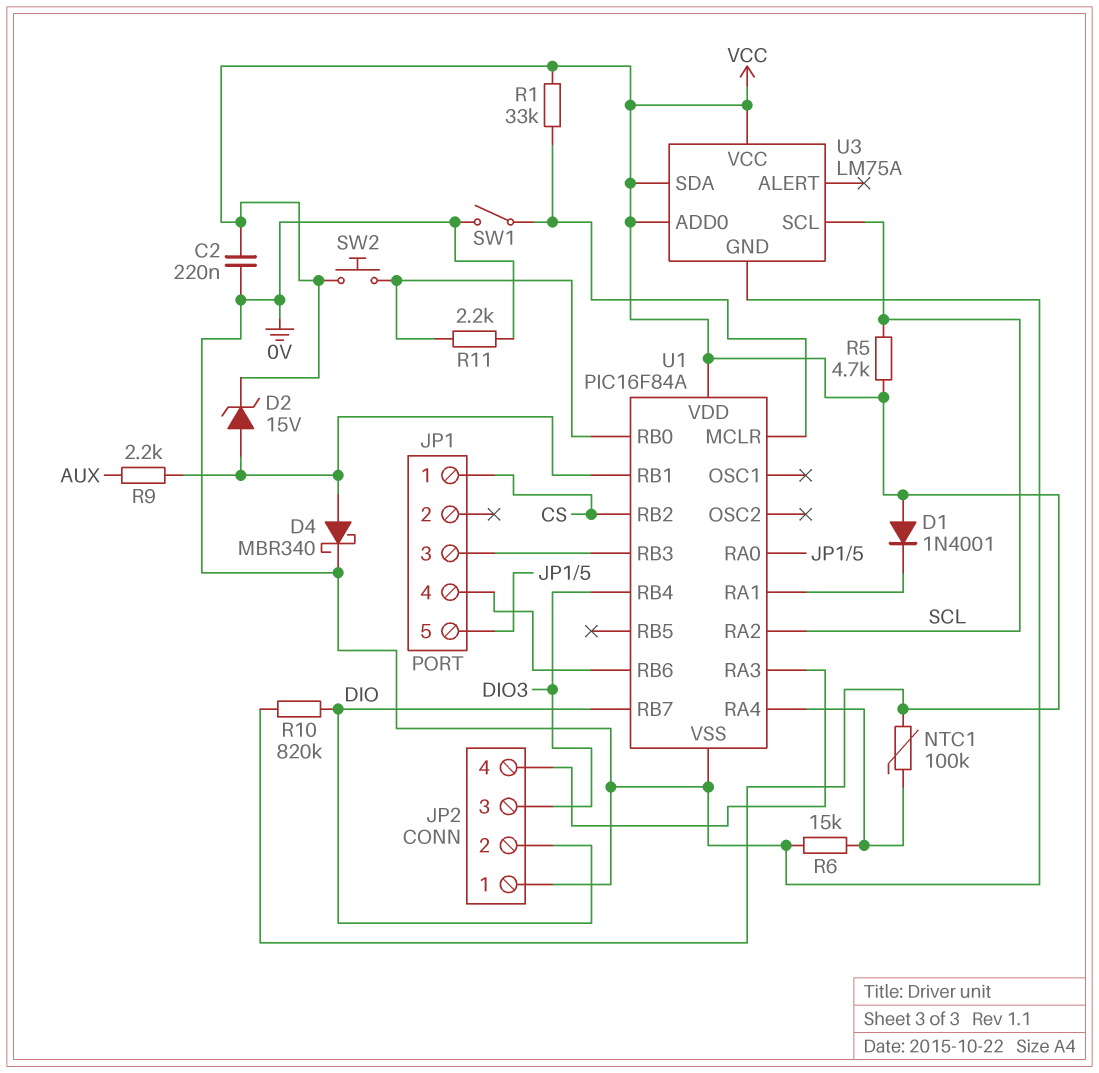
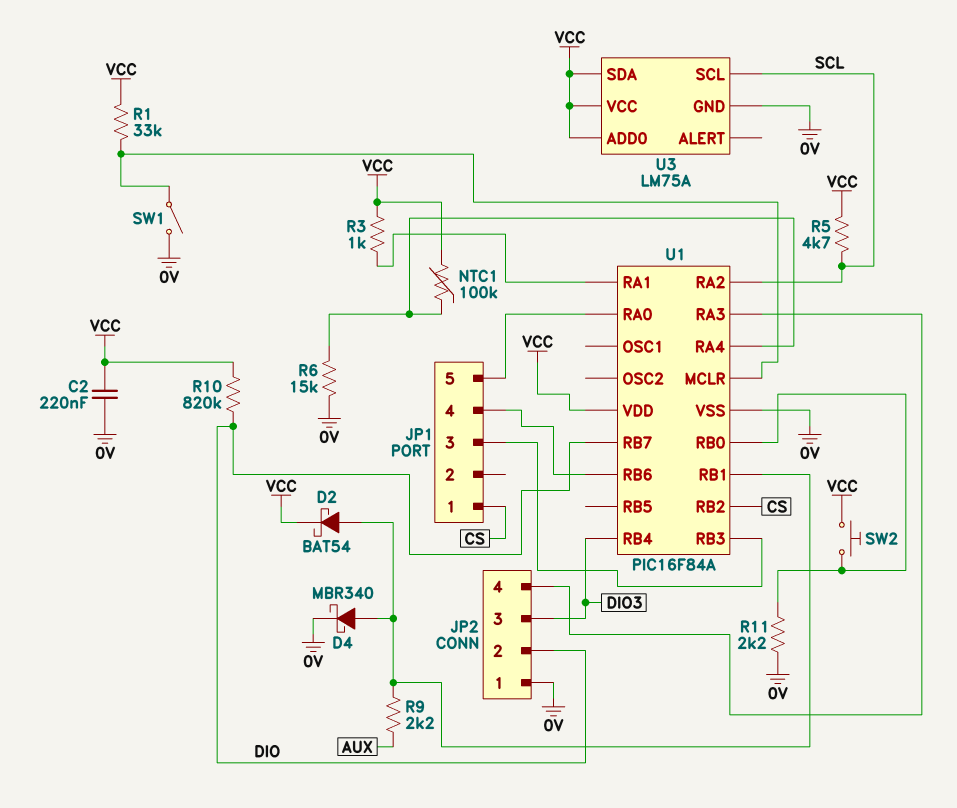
D1: diode 1N4001 (A VCC, K U1/RA1) -> none
D2: zener 15V (A U1/RB1, K VCC) -> schottky BAT54 (A U1/RB1, K VCC)
R3: none -> 1k (U1/RA1, VCC)

